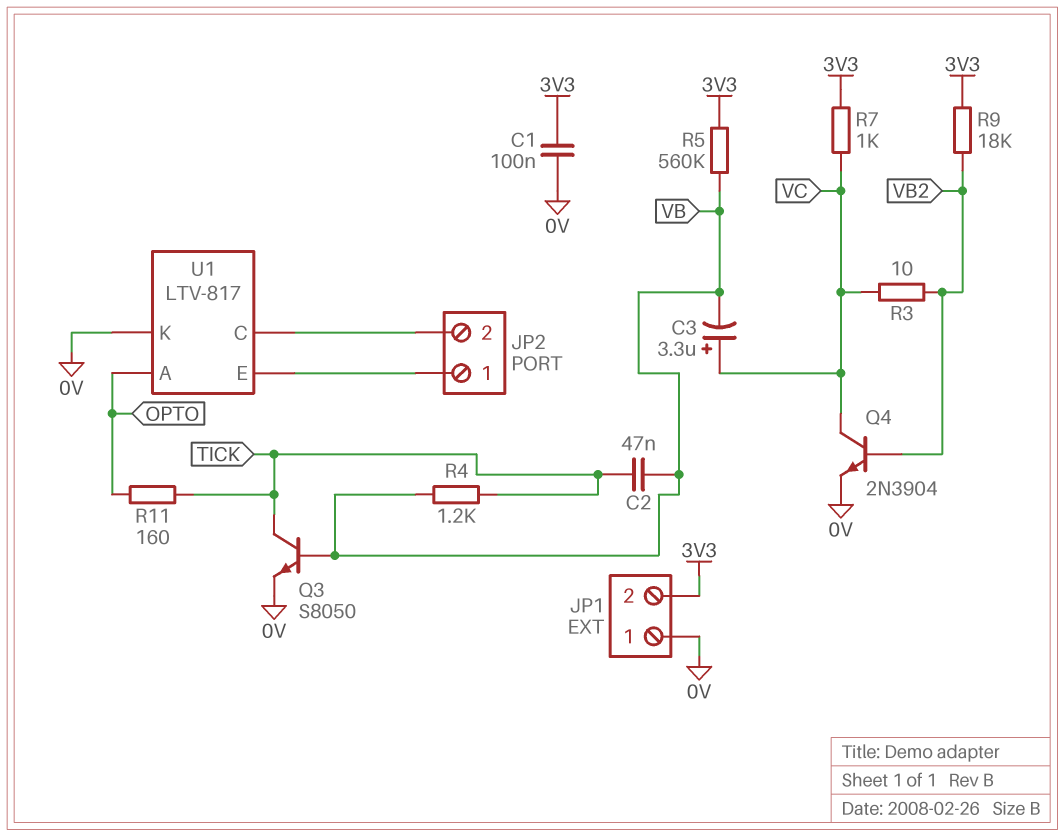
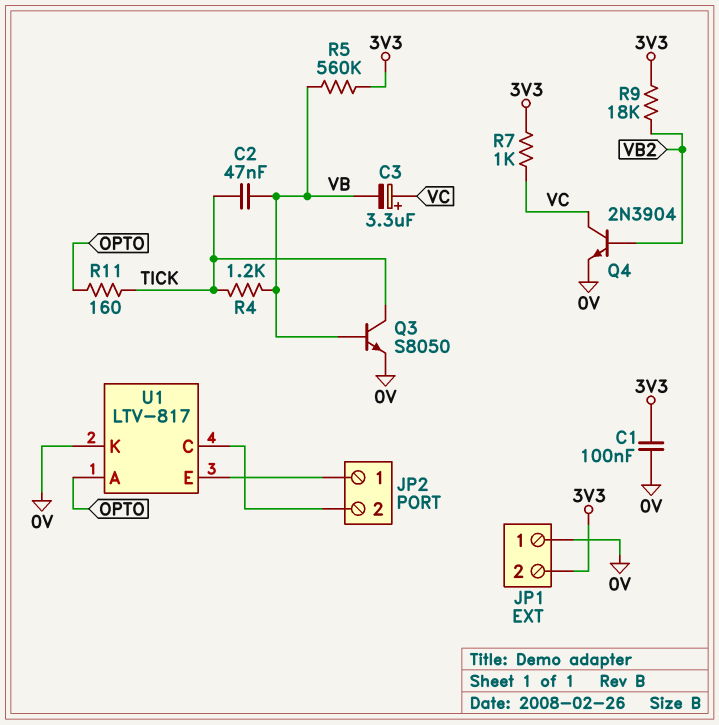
R3: 10 (VB2, VC) -> none

